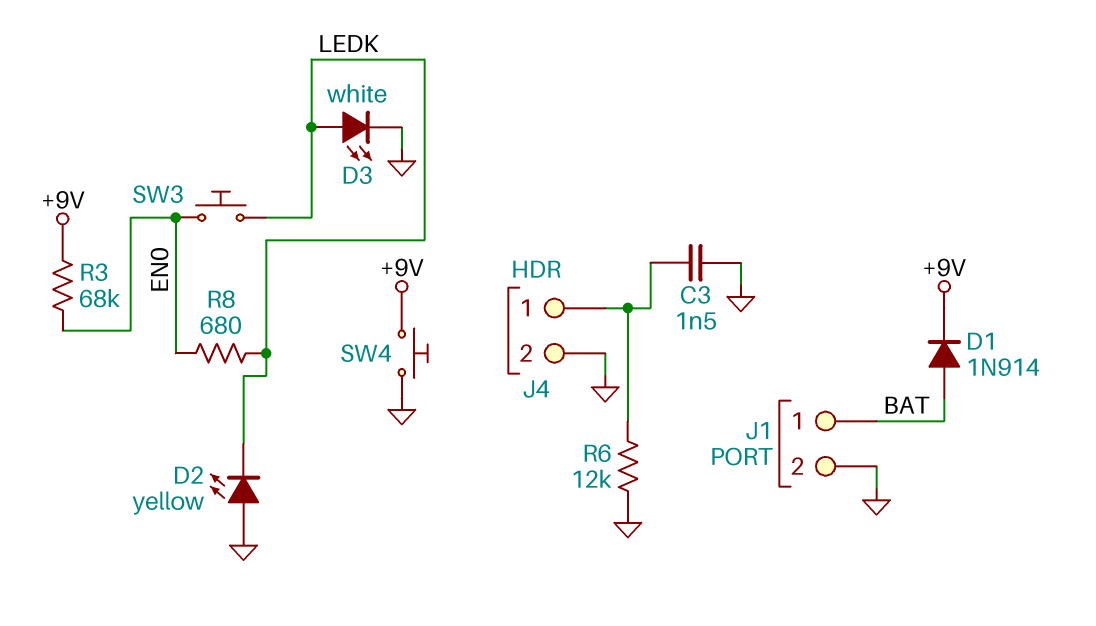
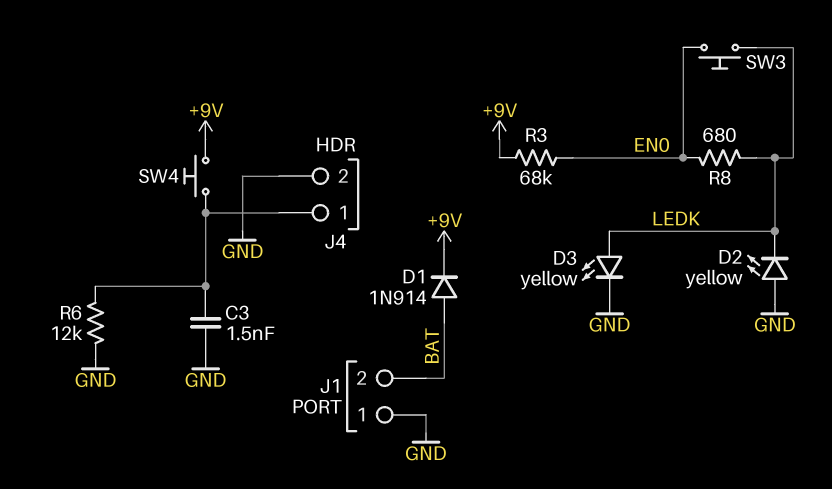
D3: LED white (A LEDK, K GND) -> LED yellow (A LEDK, K GND)
J1 pin 1: BAT -> GND
J1 pin 2: GND -> BAT
SW4: button (+9V, GND) -> button (+9V, J4/1)

